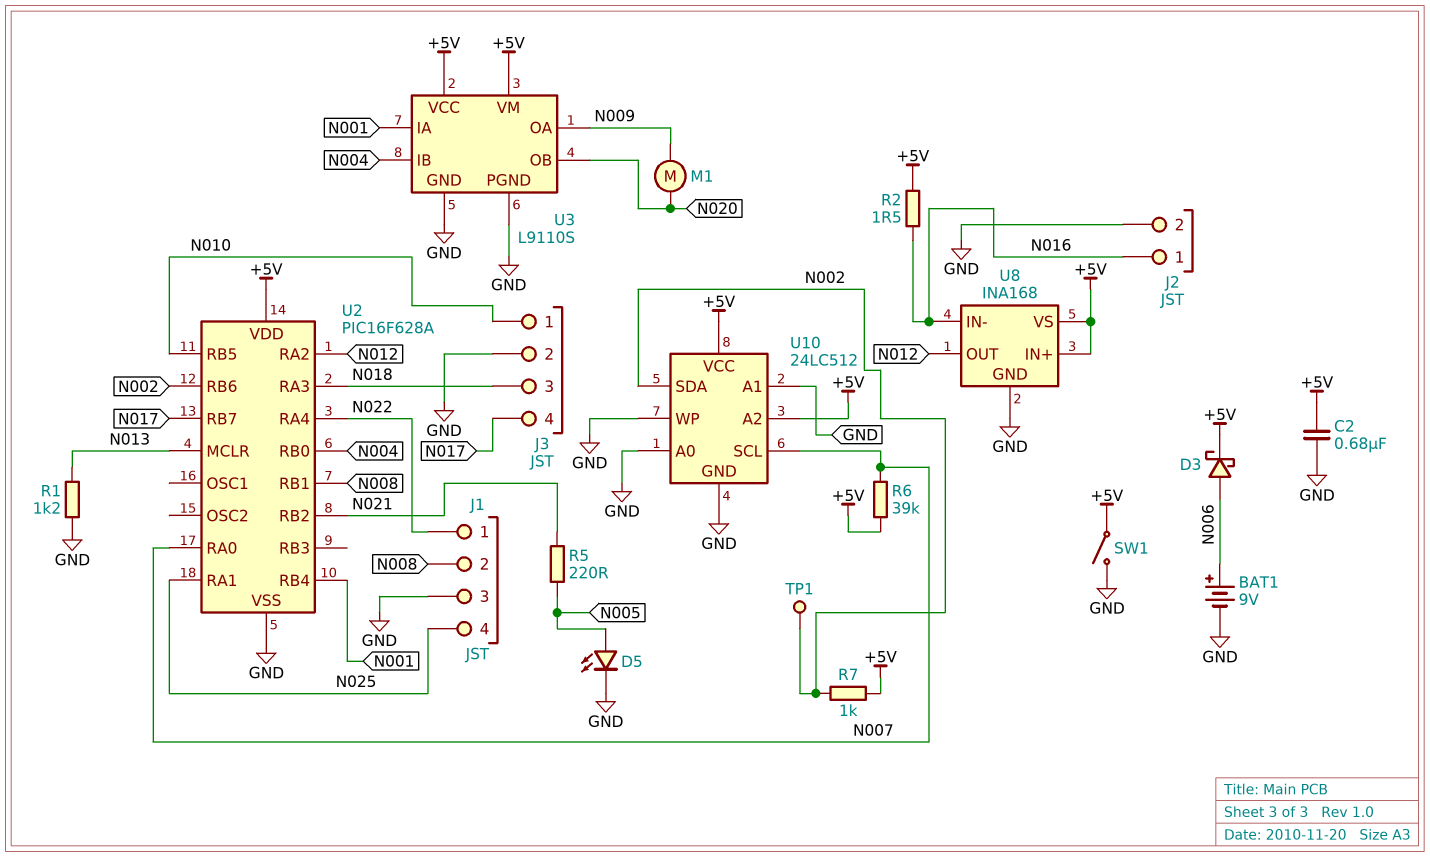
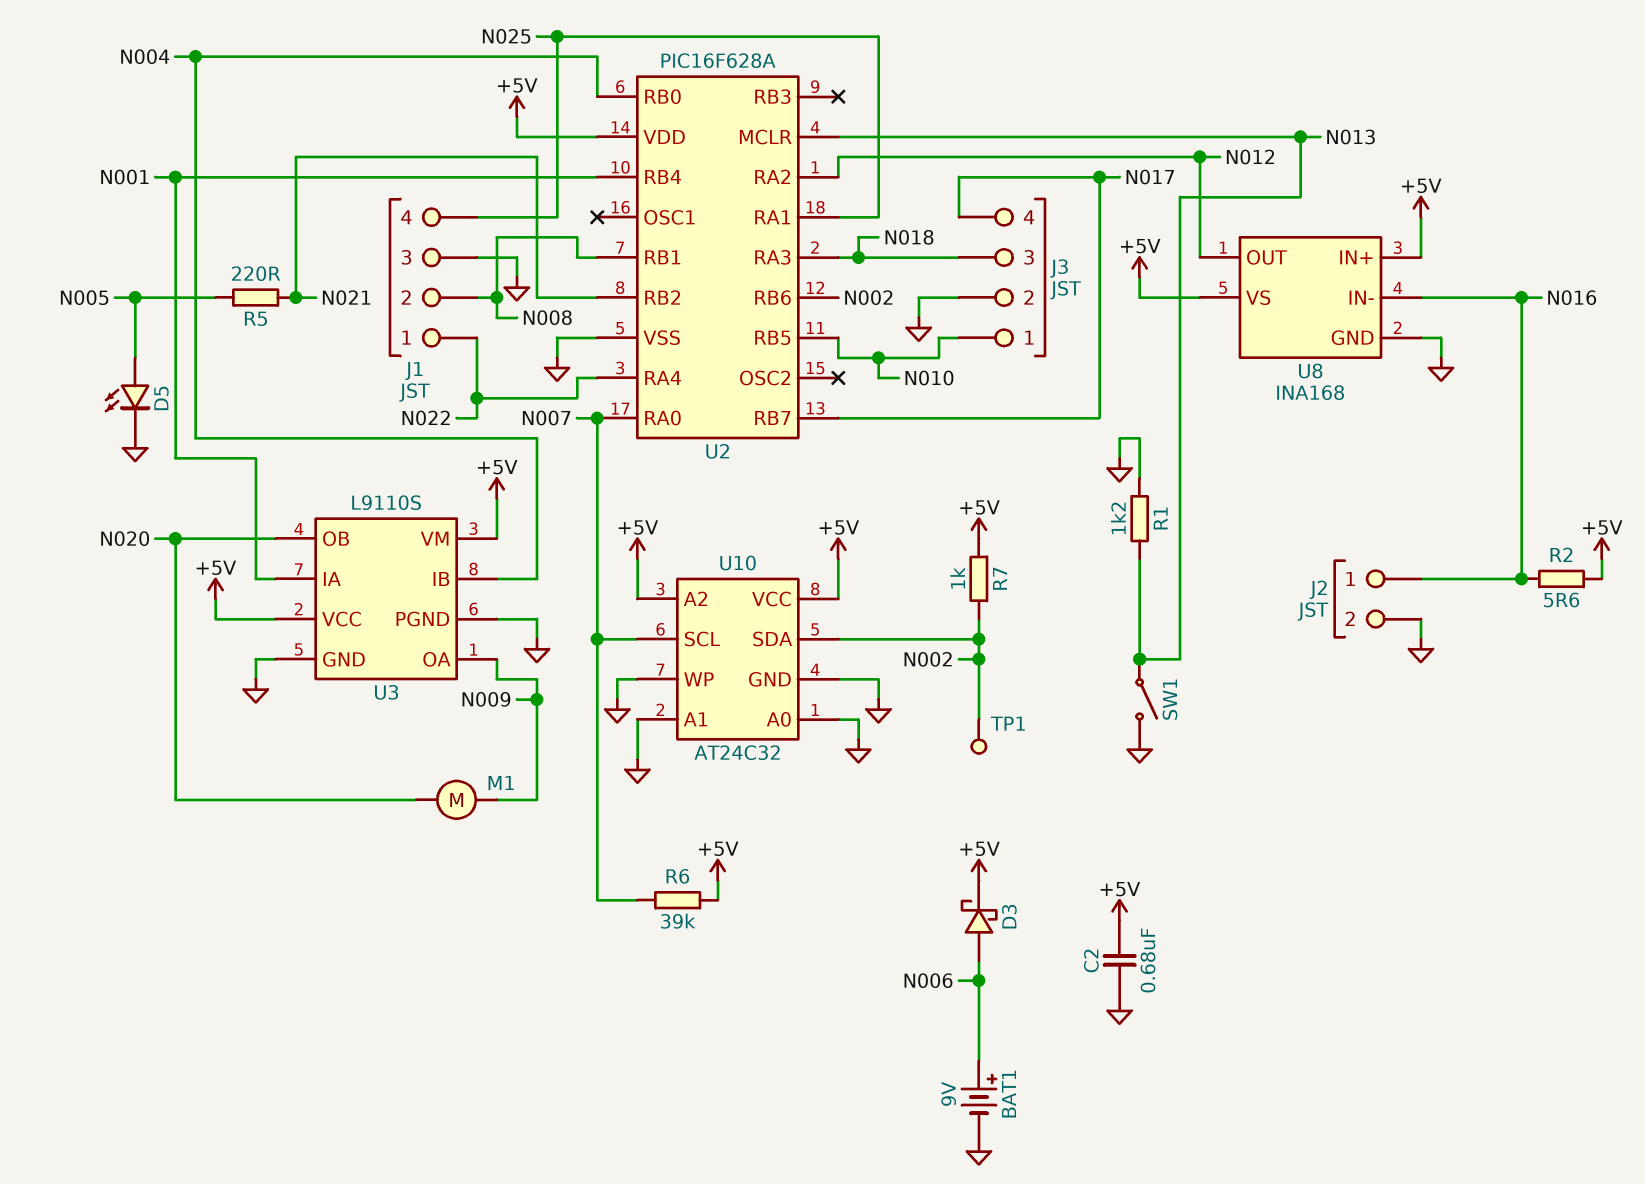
R2: 1.5 (+5V, N016) -> 5.6 (+5V, N016)
SW1: switch (+5V, GND) -> switch (GND, N013)
U10: 24LC512 -> AT24C32

